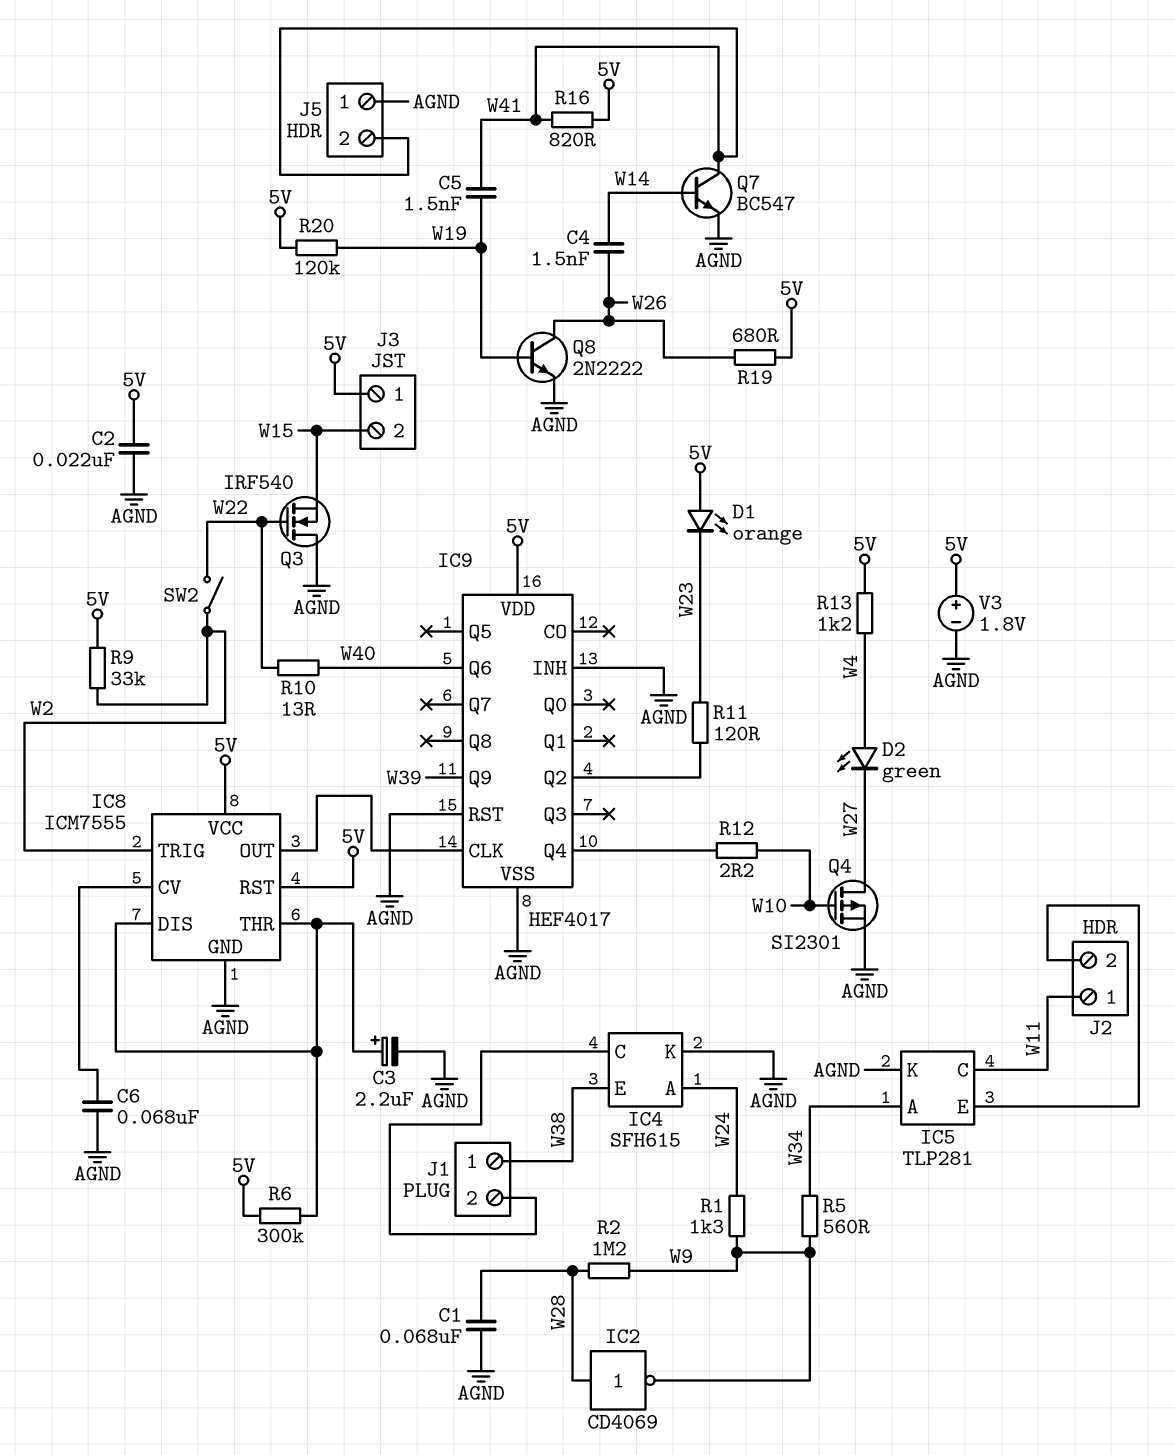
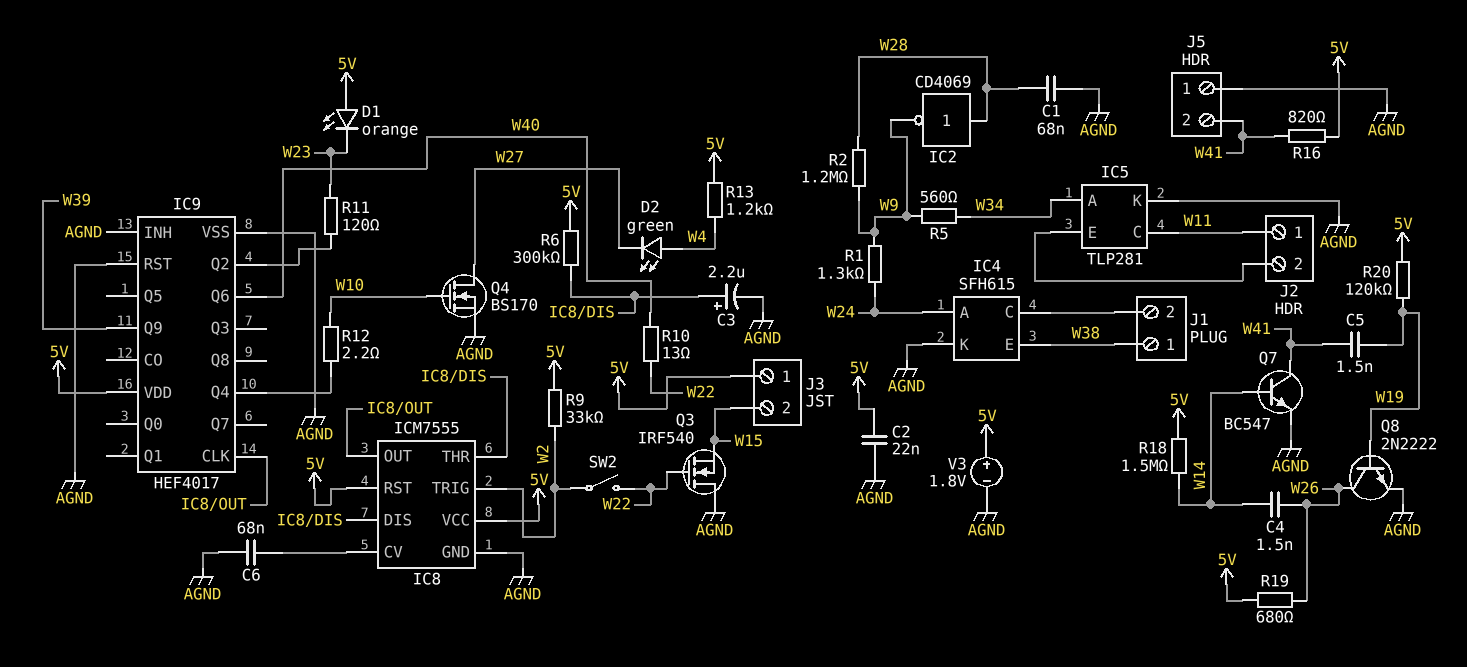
Q4: PMOS SI2301 (G W10, D W27, S AGND) -> NMOS BS170 (G W10, D W27, S AGND)
R18: none -> 1.5M (5V, W14)

